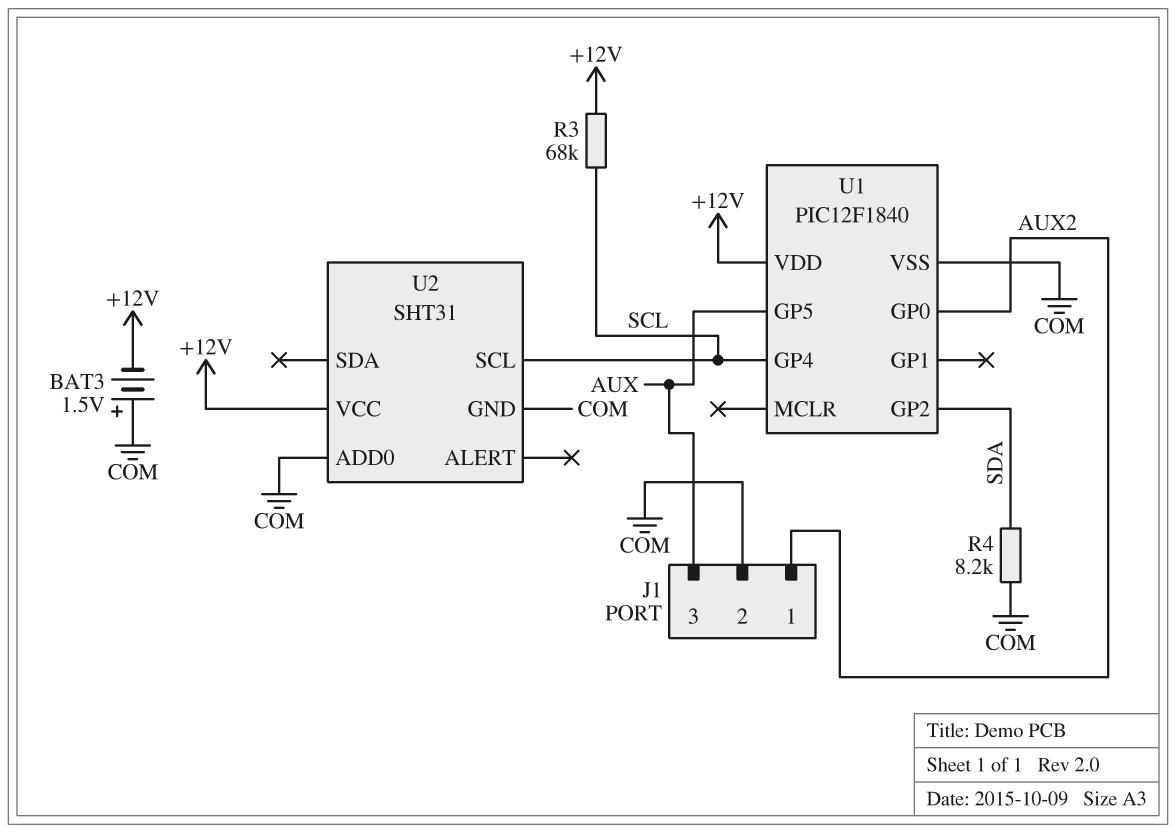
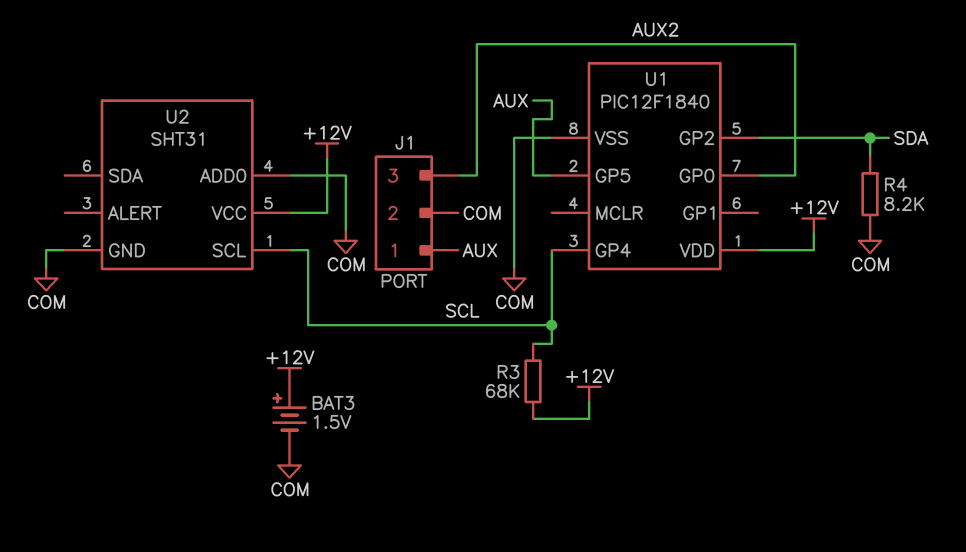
BAT3: 1.5V (plus COM, minus +12V) -> 1.5V (plus +12V, minus COM)
J1 pin 1: AUX2 -> AUX
J1 pin 3: AUX -> AUX2

